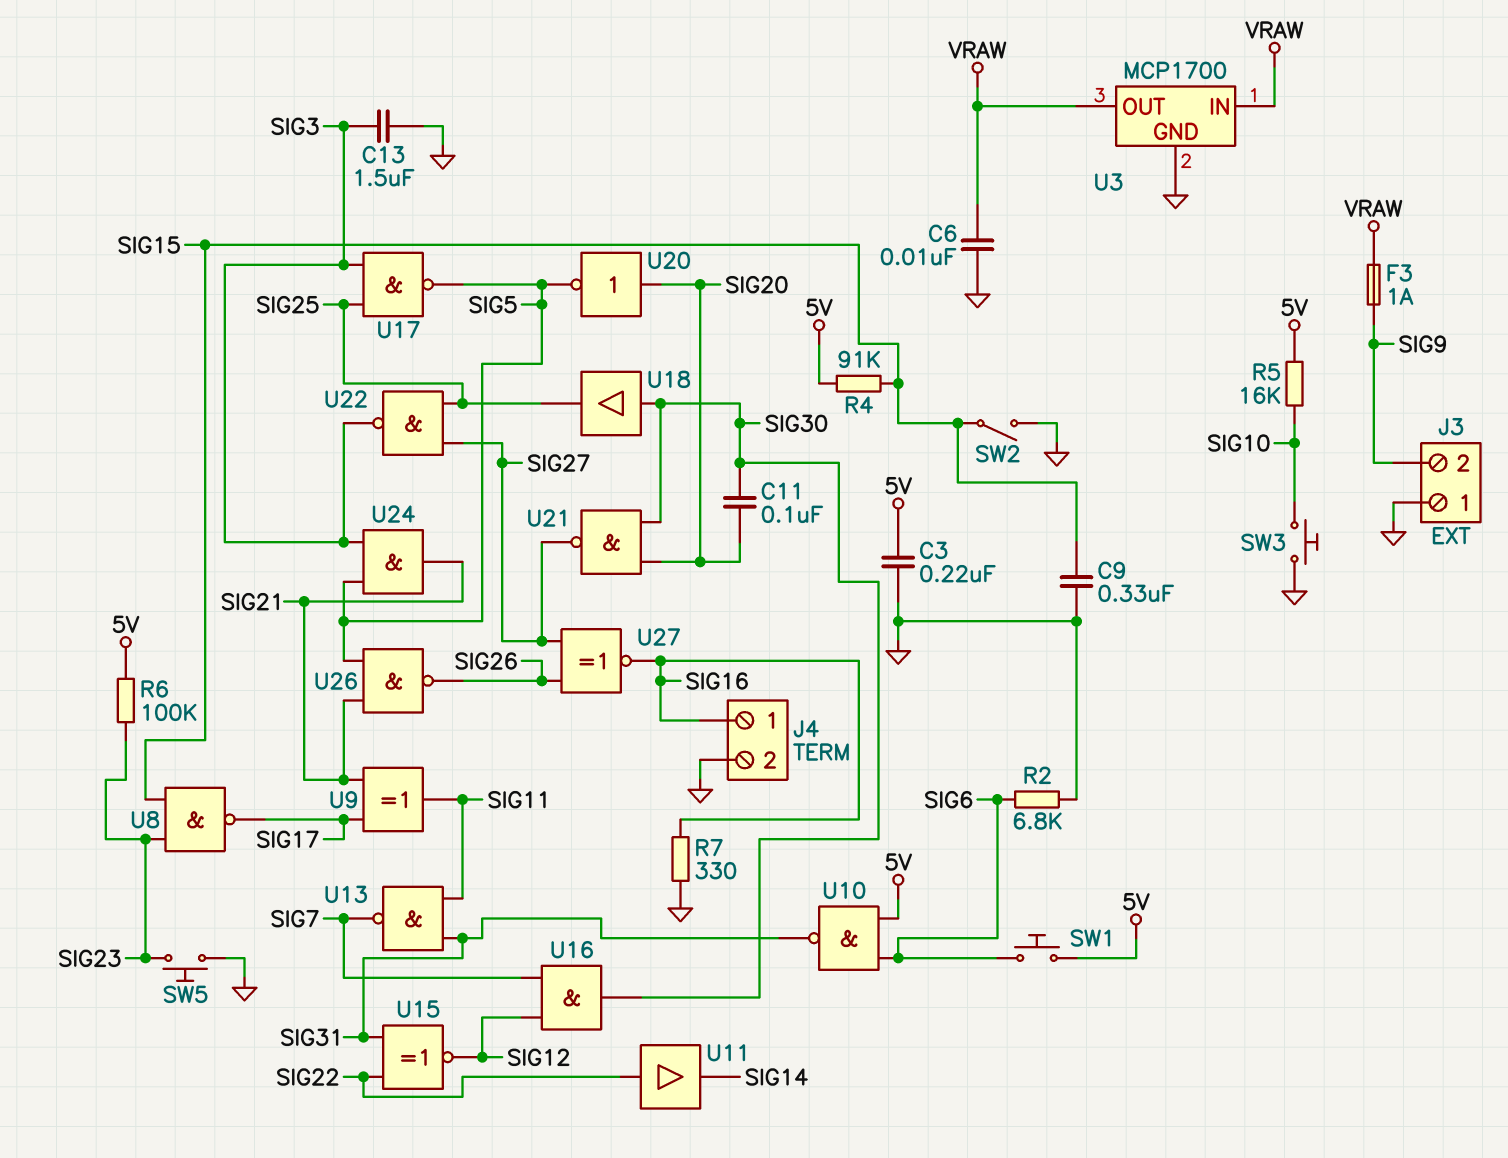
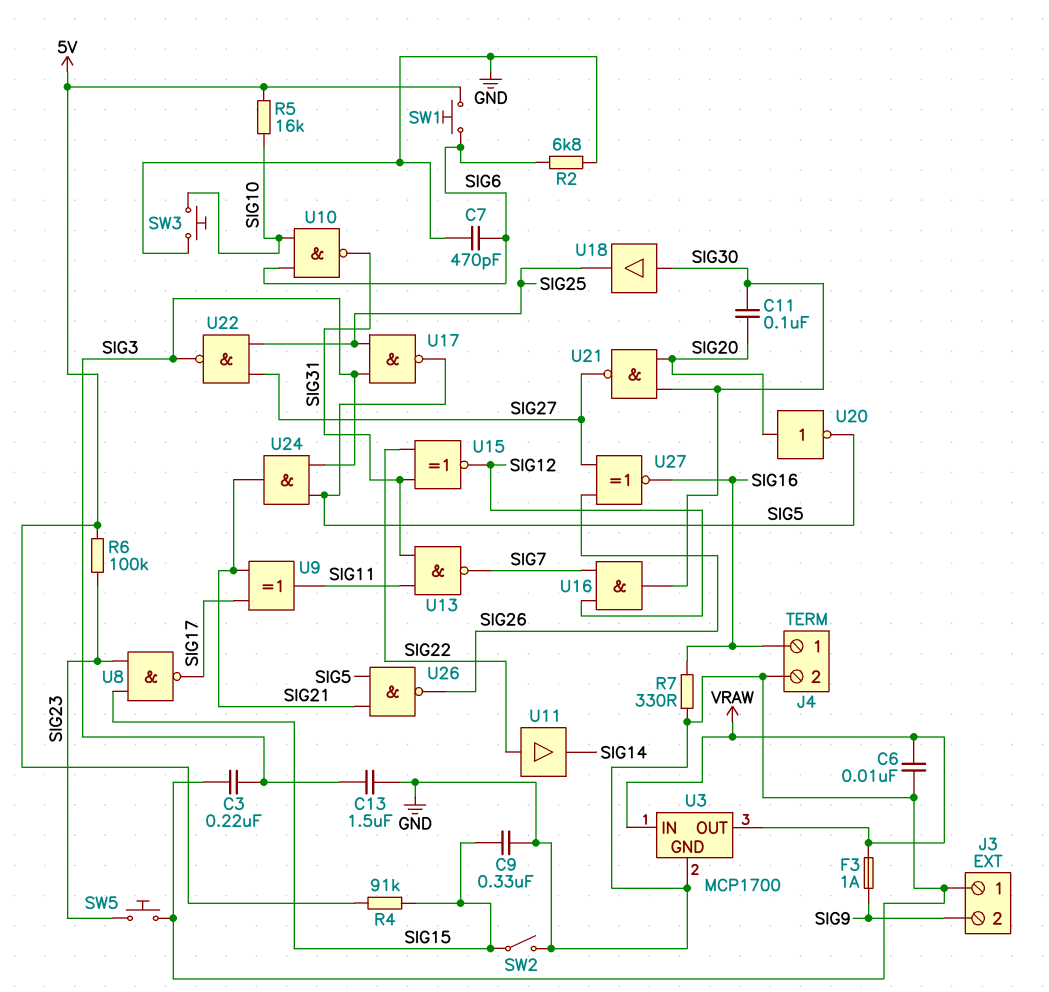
C3: 220nF (5V, GND) -> 220nF (GND, SIG3)
C7: none -> 470pF (GND, SIG6)
U10: NAND (in 5V, in SIG6, out SIG31) -> NAND (in SIG6, in SIG10, out SIG31)

